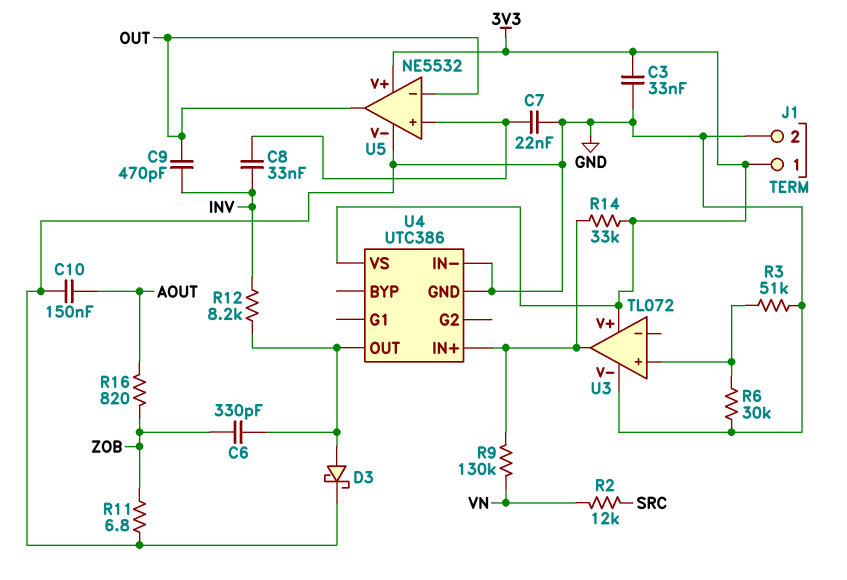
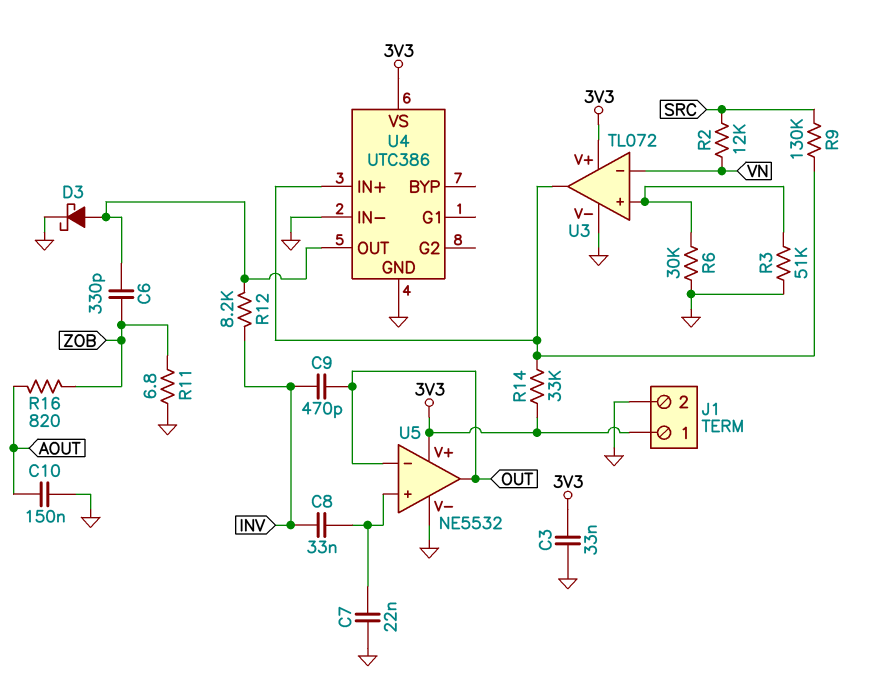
R9: 130k (U3/out, VN) -> 130k (SRC, U3/out)
U3 pin in-: none -> VN

